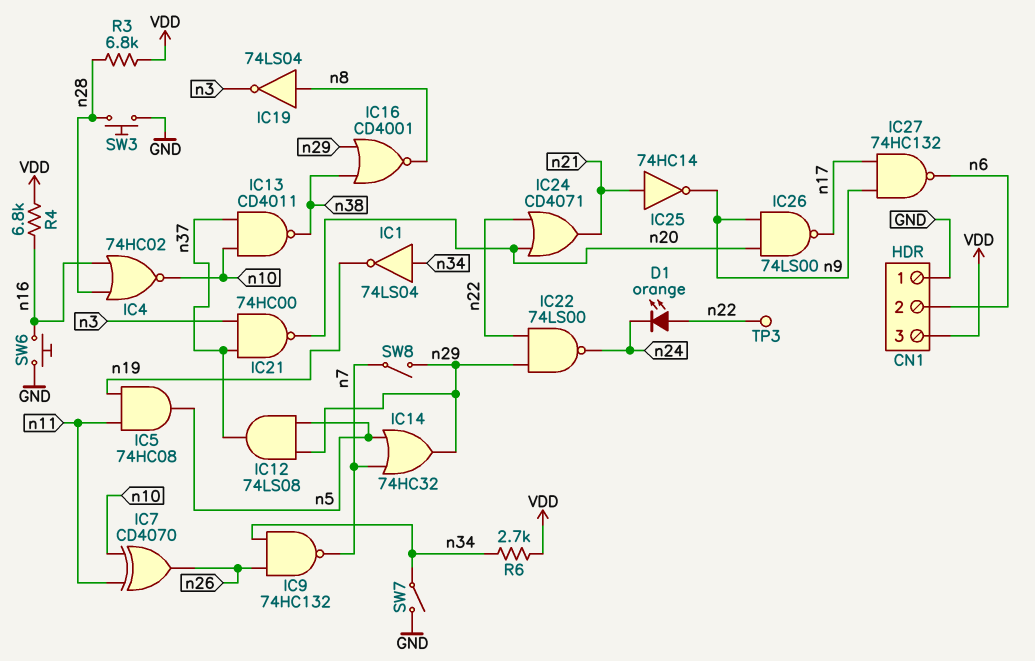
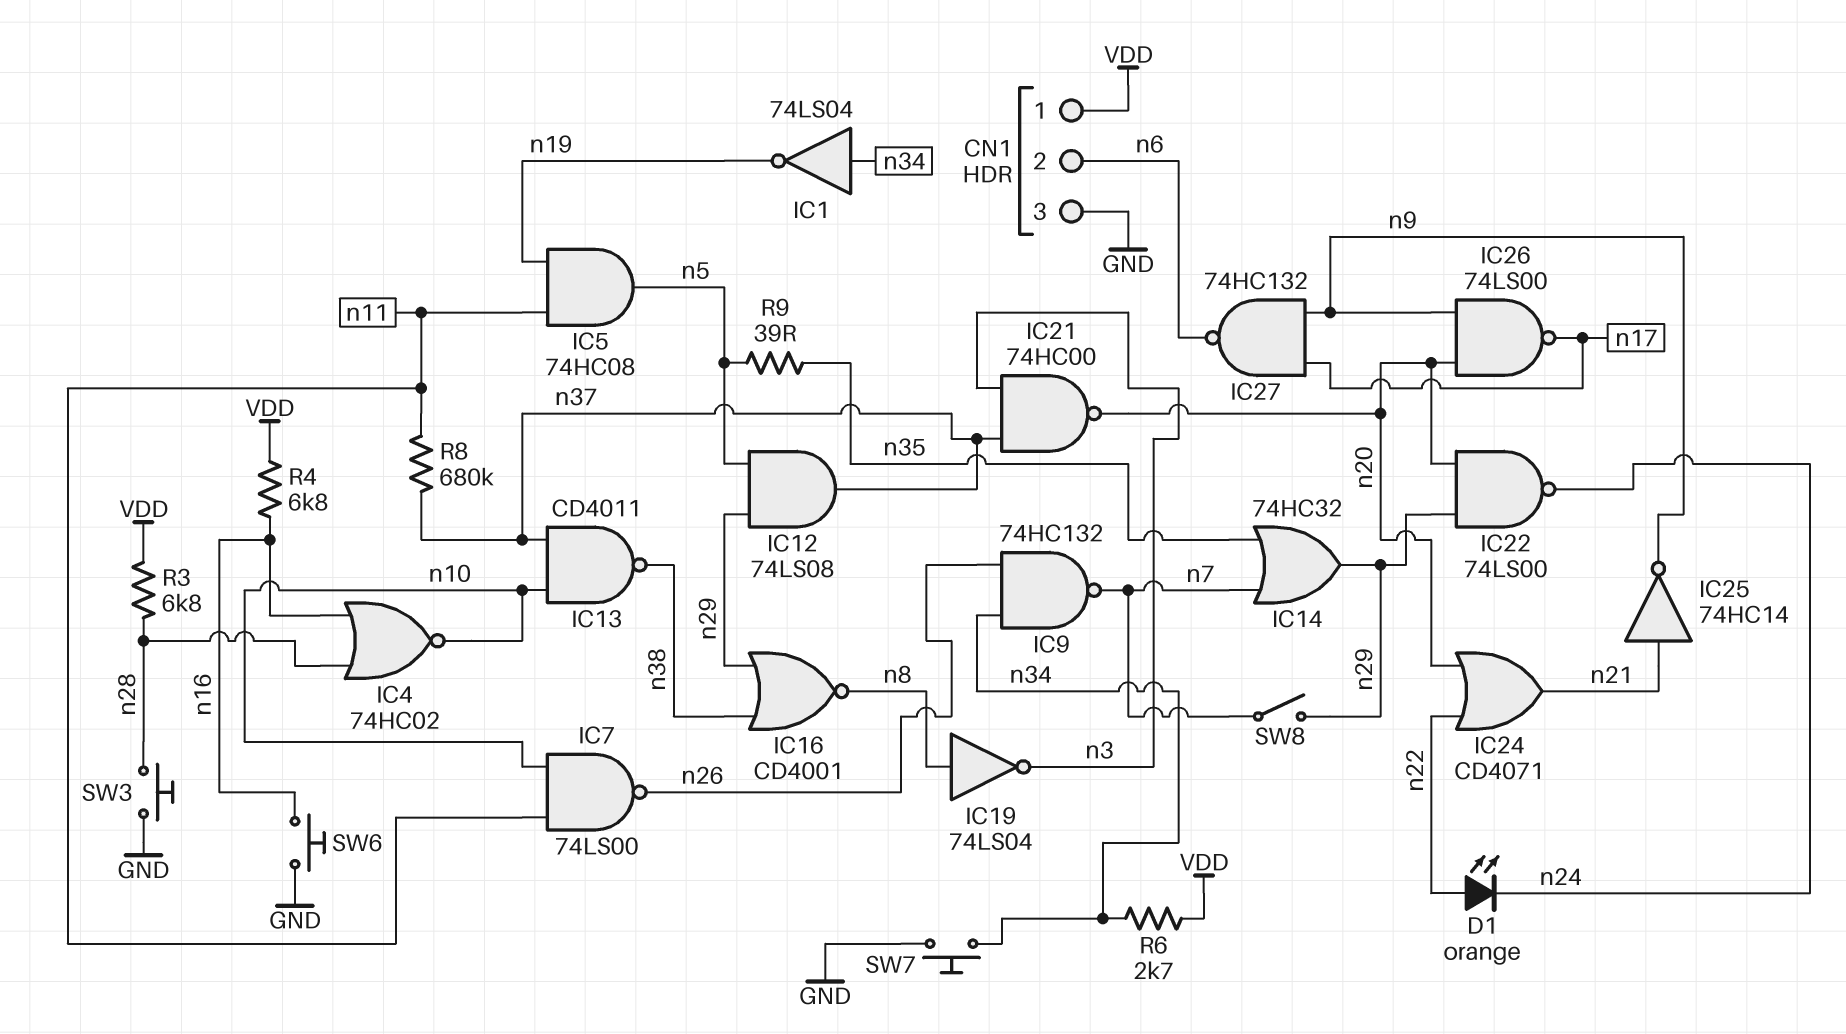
CN1 pin 1: GND -> VDD
CN1 pin 3: VDD -> GND
IC7: XOR CD4070 (in n10, in n11, out n26) -> NAND 74LS00 (in n10, in n11, out n26)
IC14: OR 74HC32 (in n5, in n7, out n29) -> OR 74HC32 (in n7, in n35, out n29)
IC22: NAND 74LS00 (in n22, in n29, out n24) -> NAND 74LS00 (in n20, in n29, out n24)
R8: none -> 680k (n11, n37)
R9: none -> 39 (n5, n35)
SW7: switch (GND, n34) -> button (GND, n34)
TP3: test point (n22) -> none

